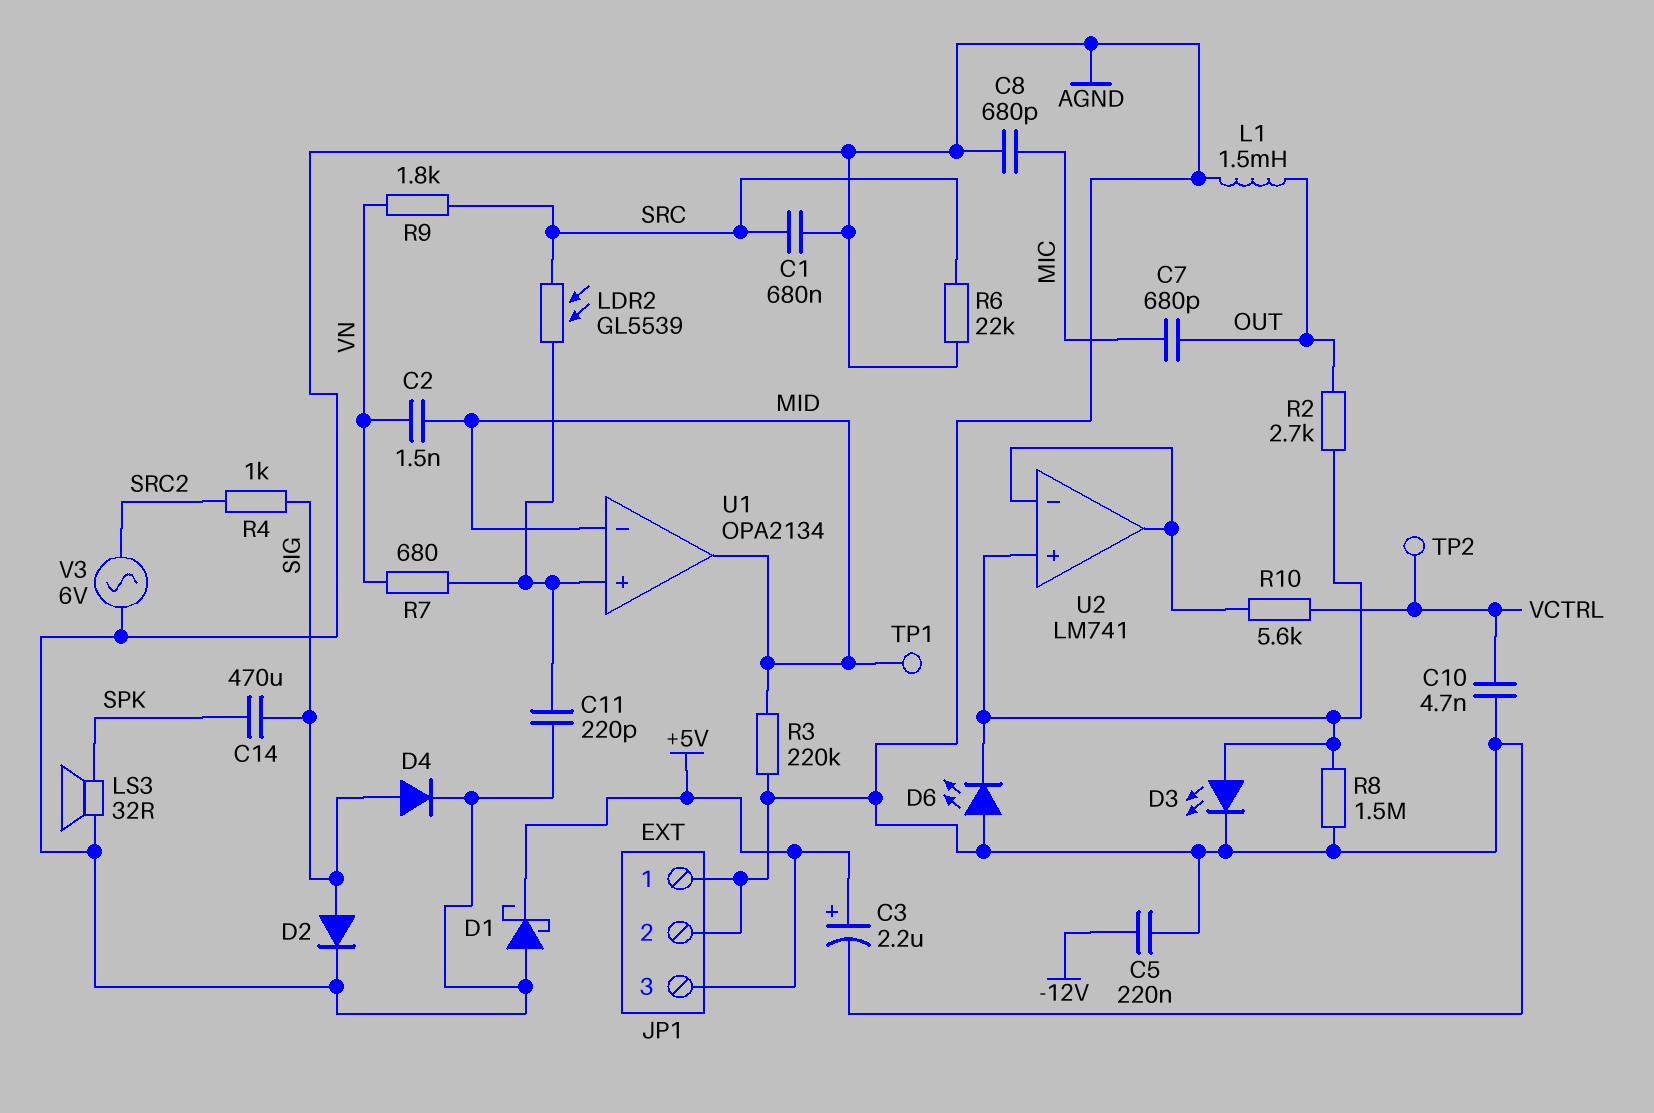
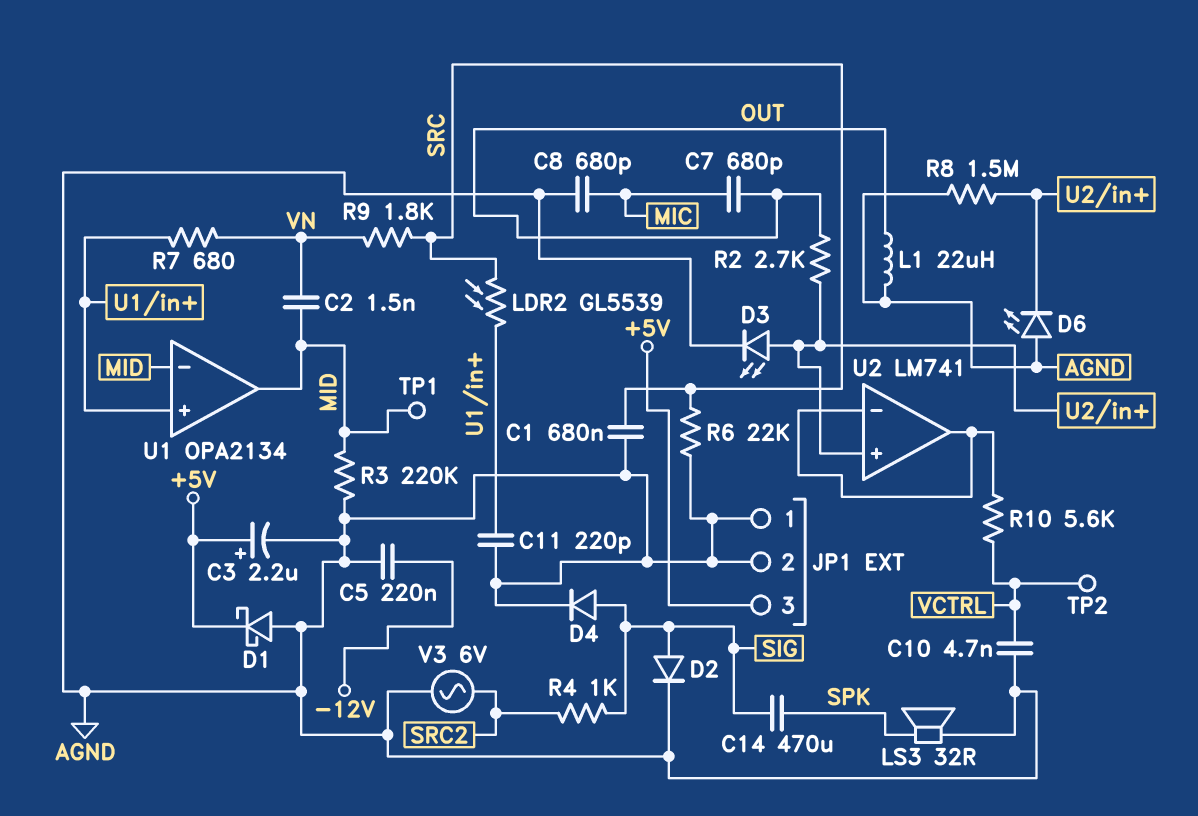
L1: 1.5mH (AGND, OUT) -> 22uH (AGND, OUT)

